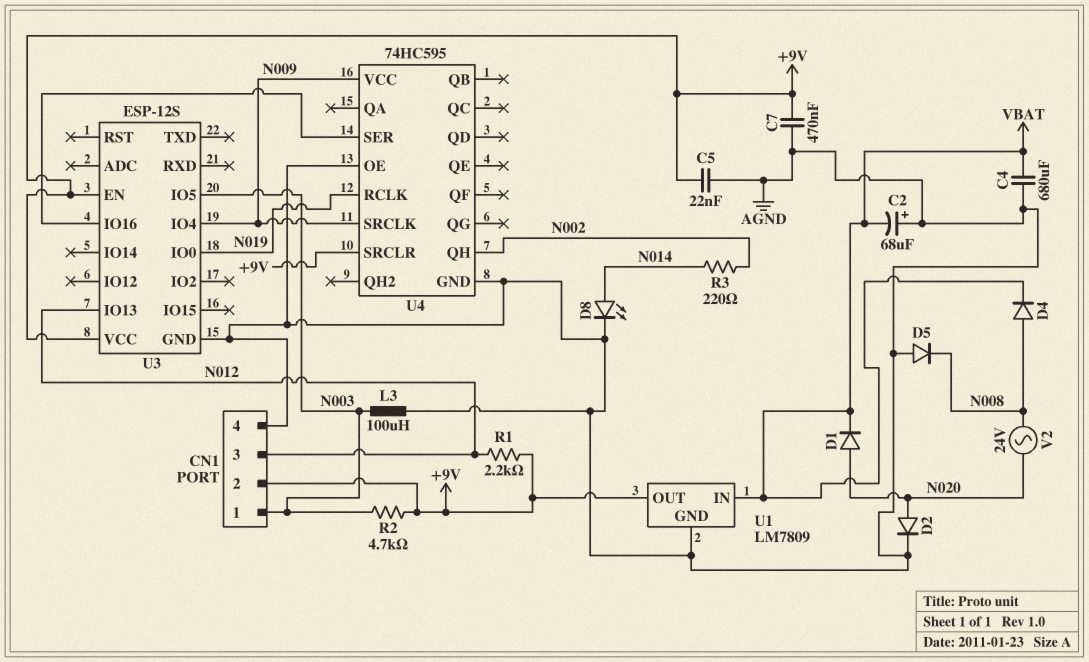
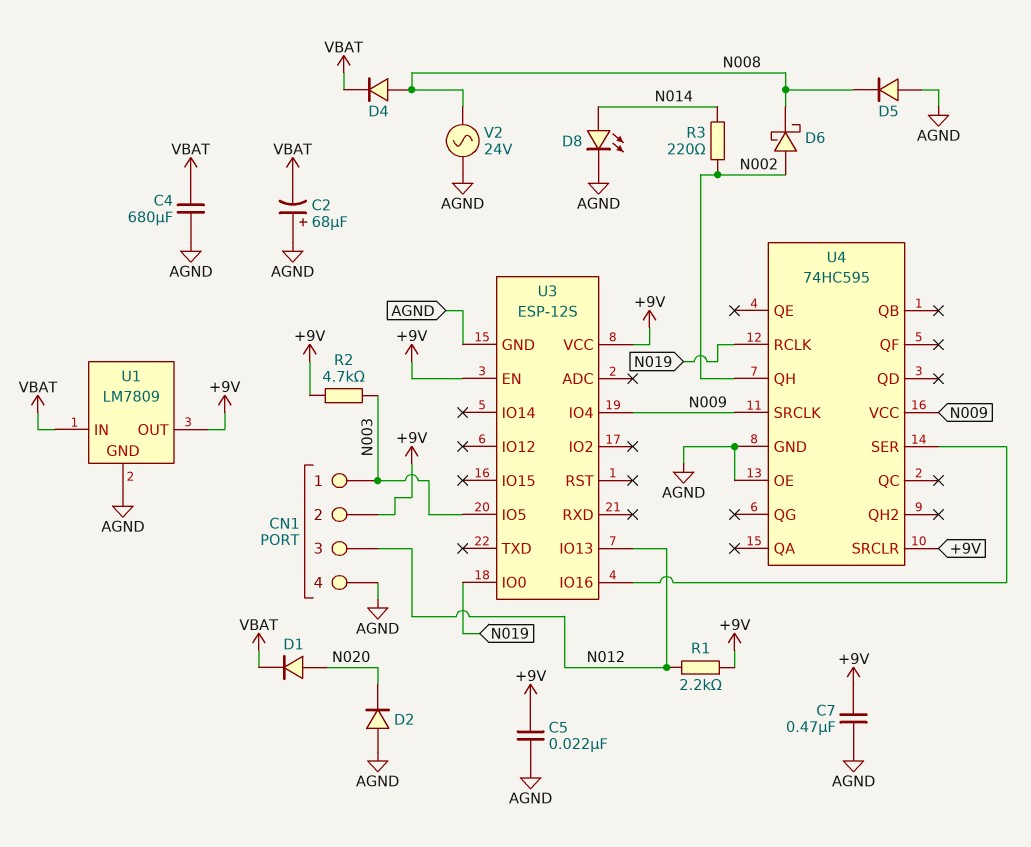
D2: diode (A N020, K AGND) -> diode (A AGND, K N020)
D6: none -> schottky (A N002, K N008)
L3: 100uH (AGND, N003) -> none
V2: AC 24V (N008, N020) -> AC 24V (AGND, N008)

